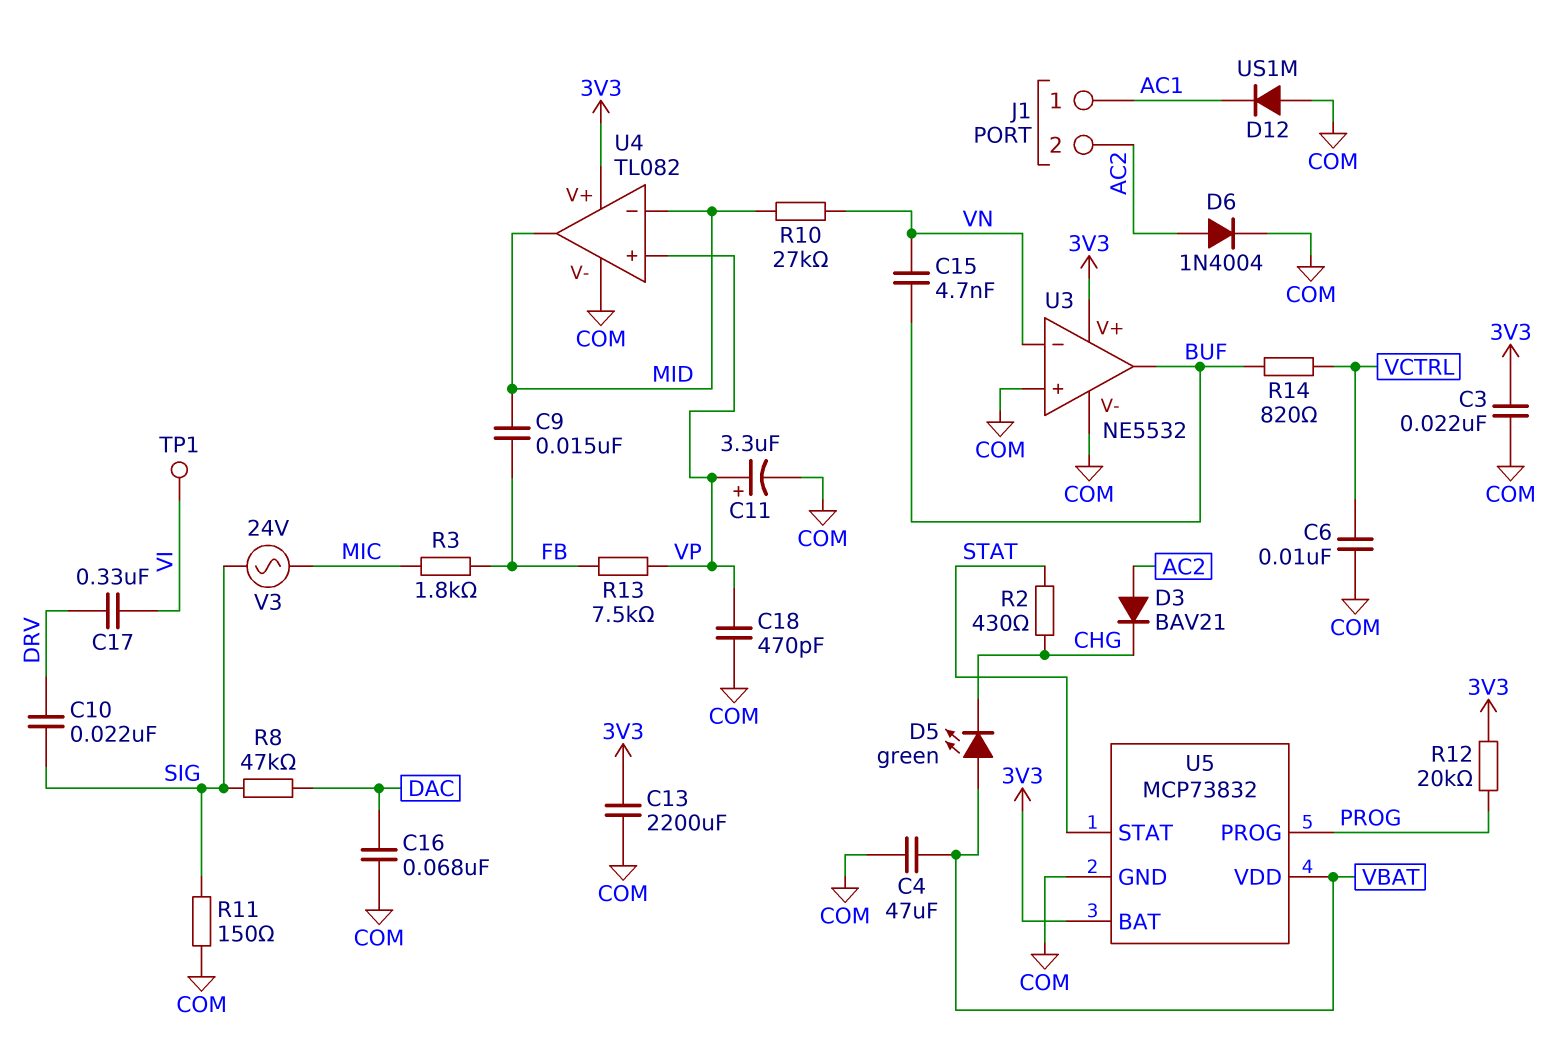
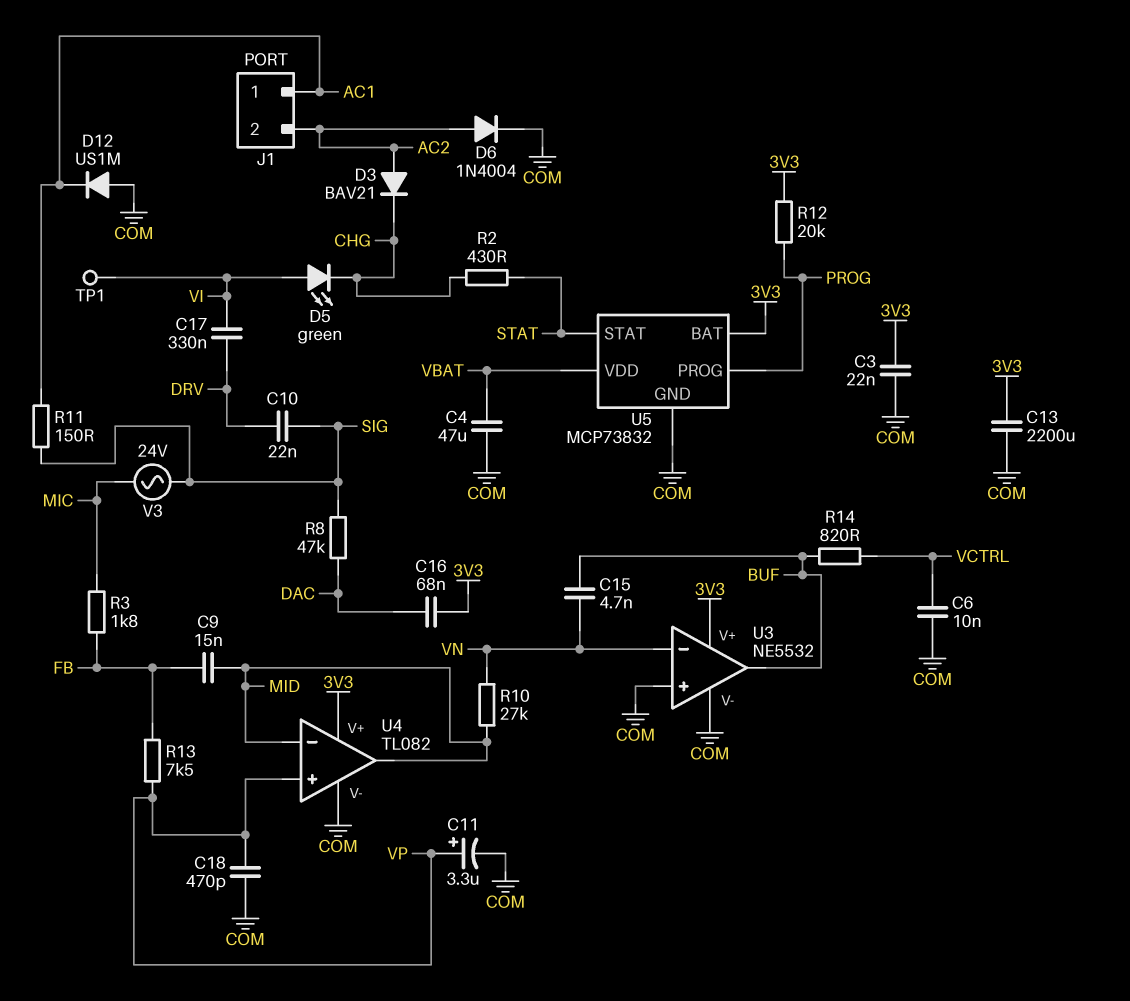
C16: 68nF (COM, DAC) -> 68nF (3V3, DAC)
D5: LED green (A VBAT, K CHG) -> LED green (A VI, K CHG)
R11: 150 (COM, SIG) -> 150 (AC1, SIG)

